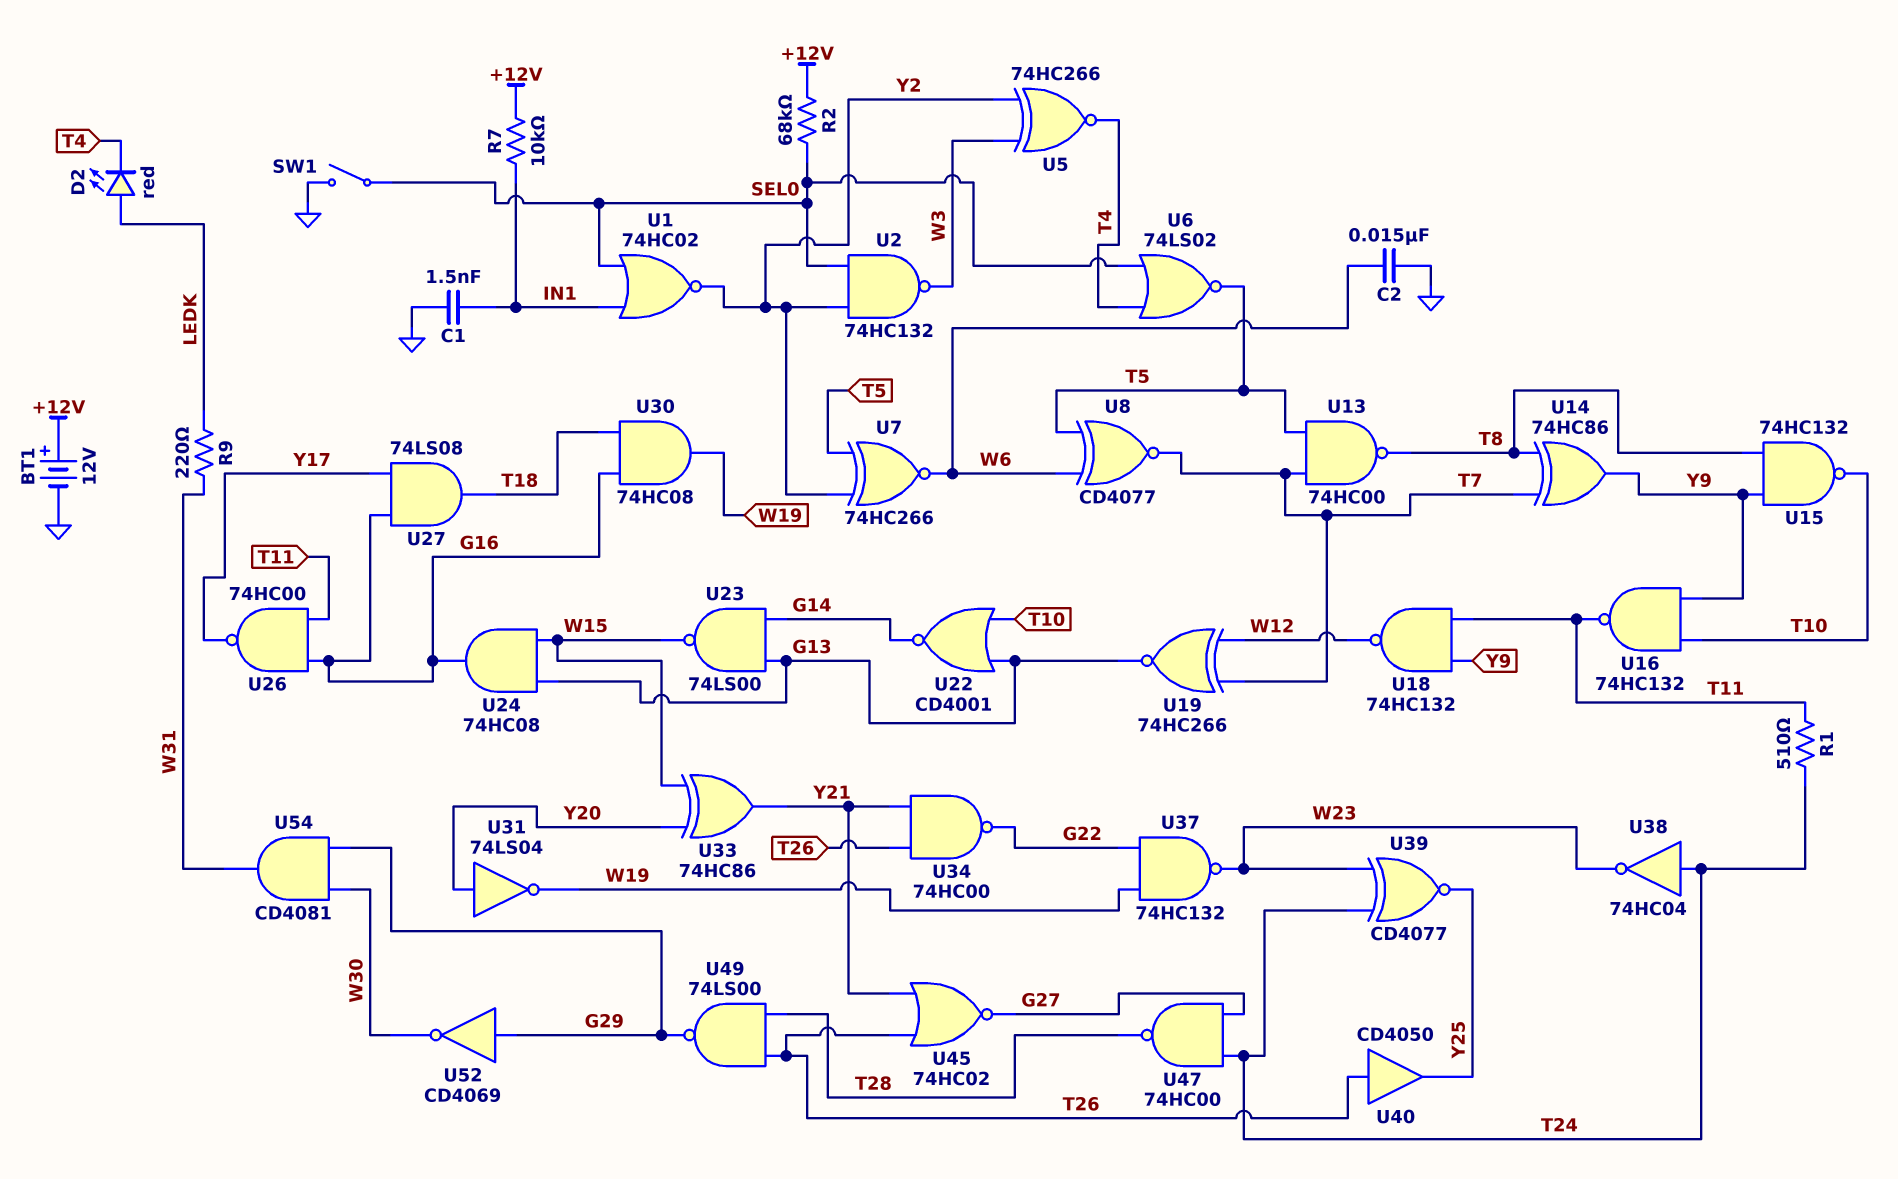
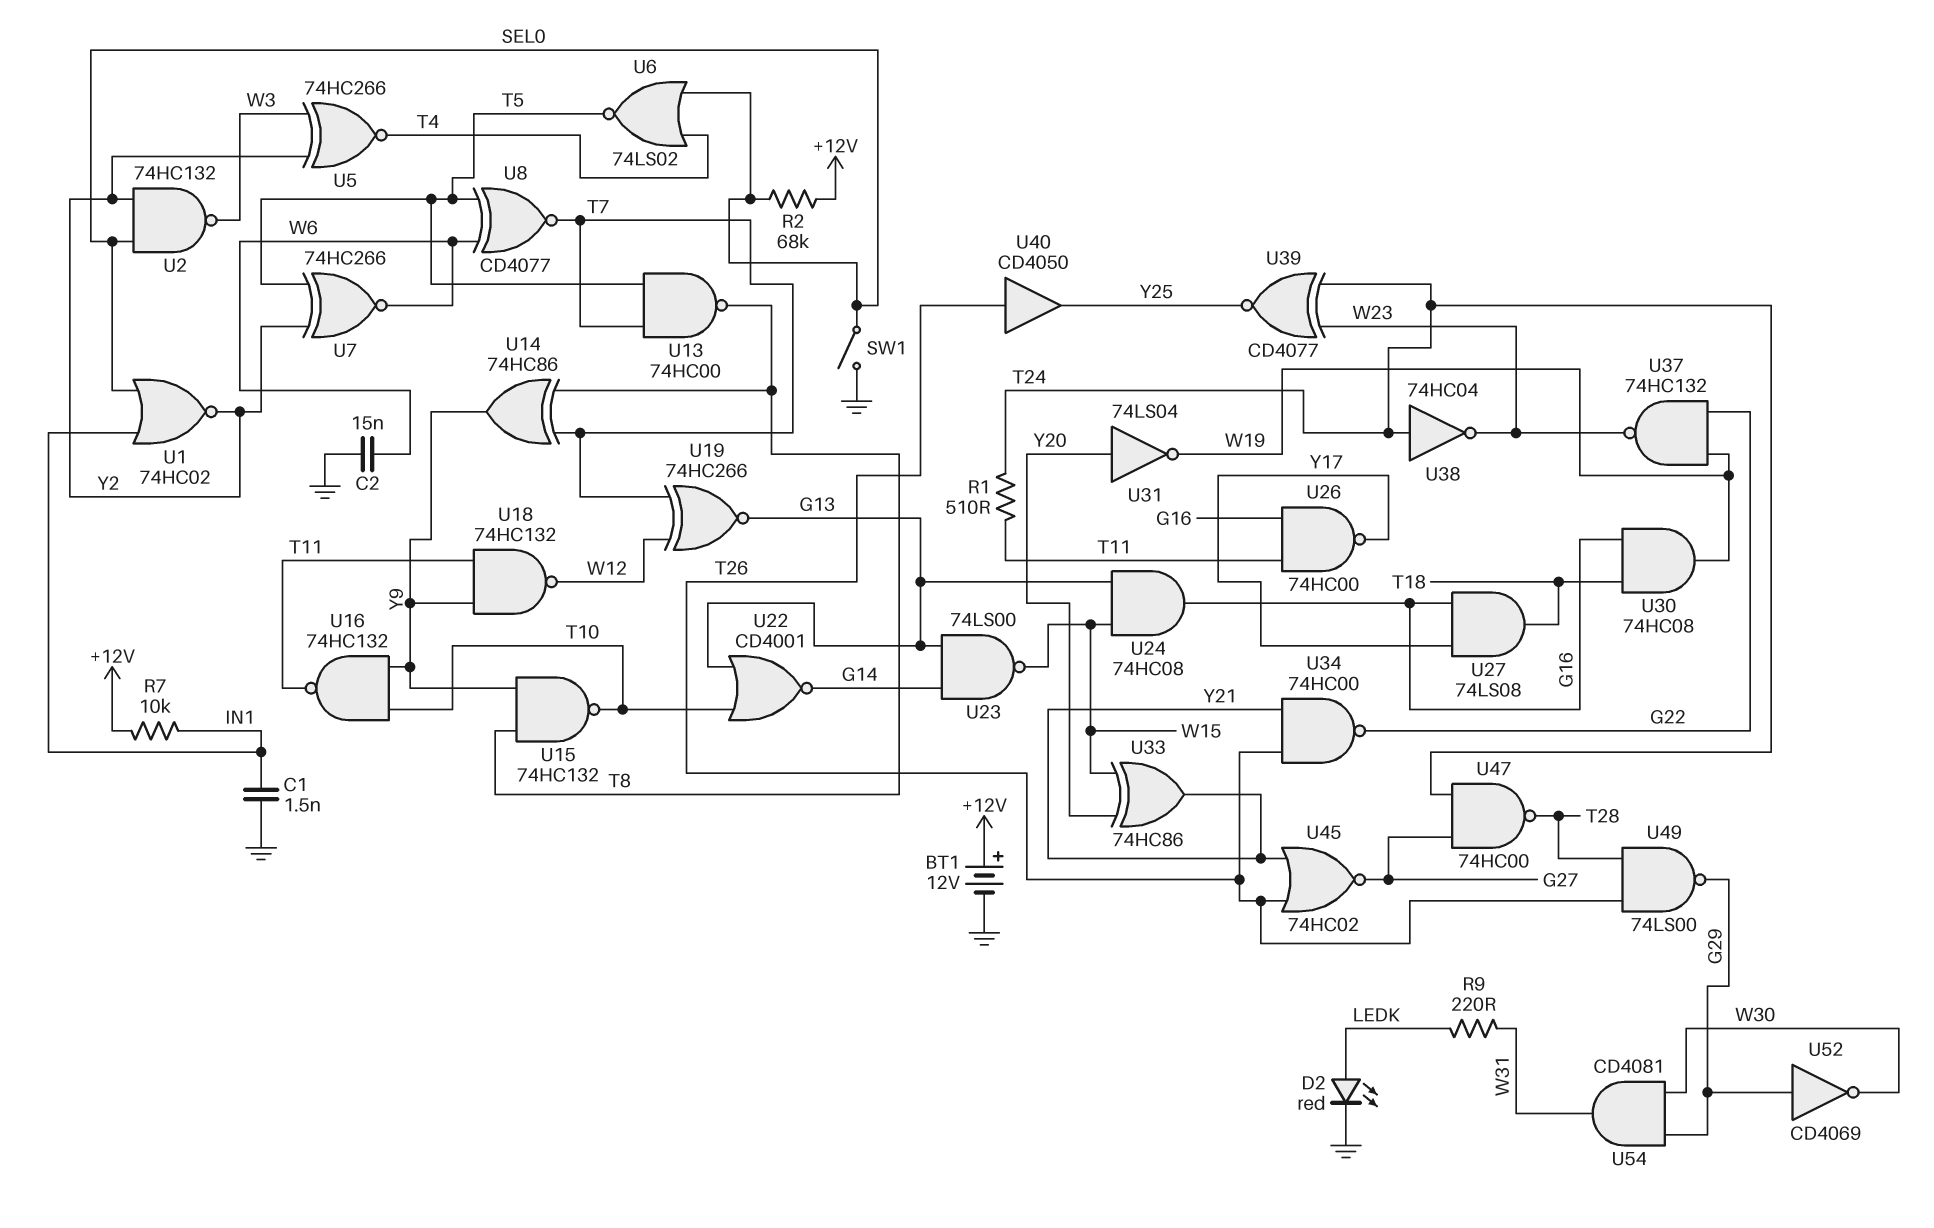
D2: LED red (A LEDK, K T4) -> LED red (A LEDK, K GND)

